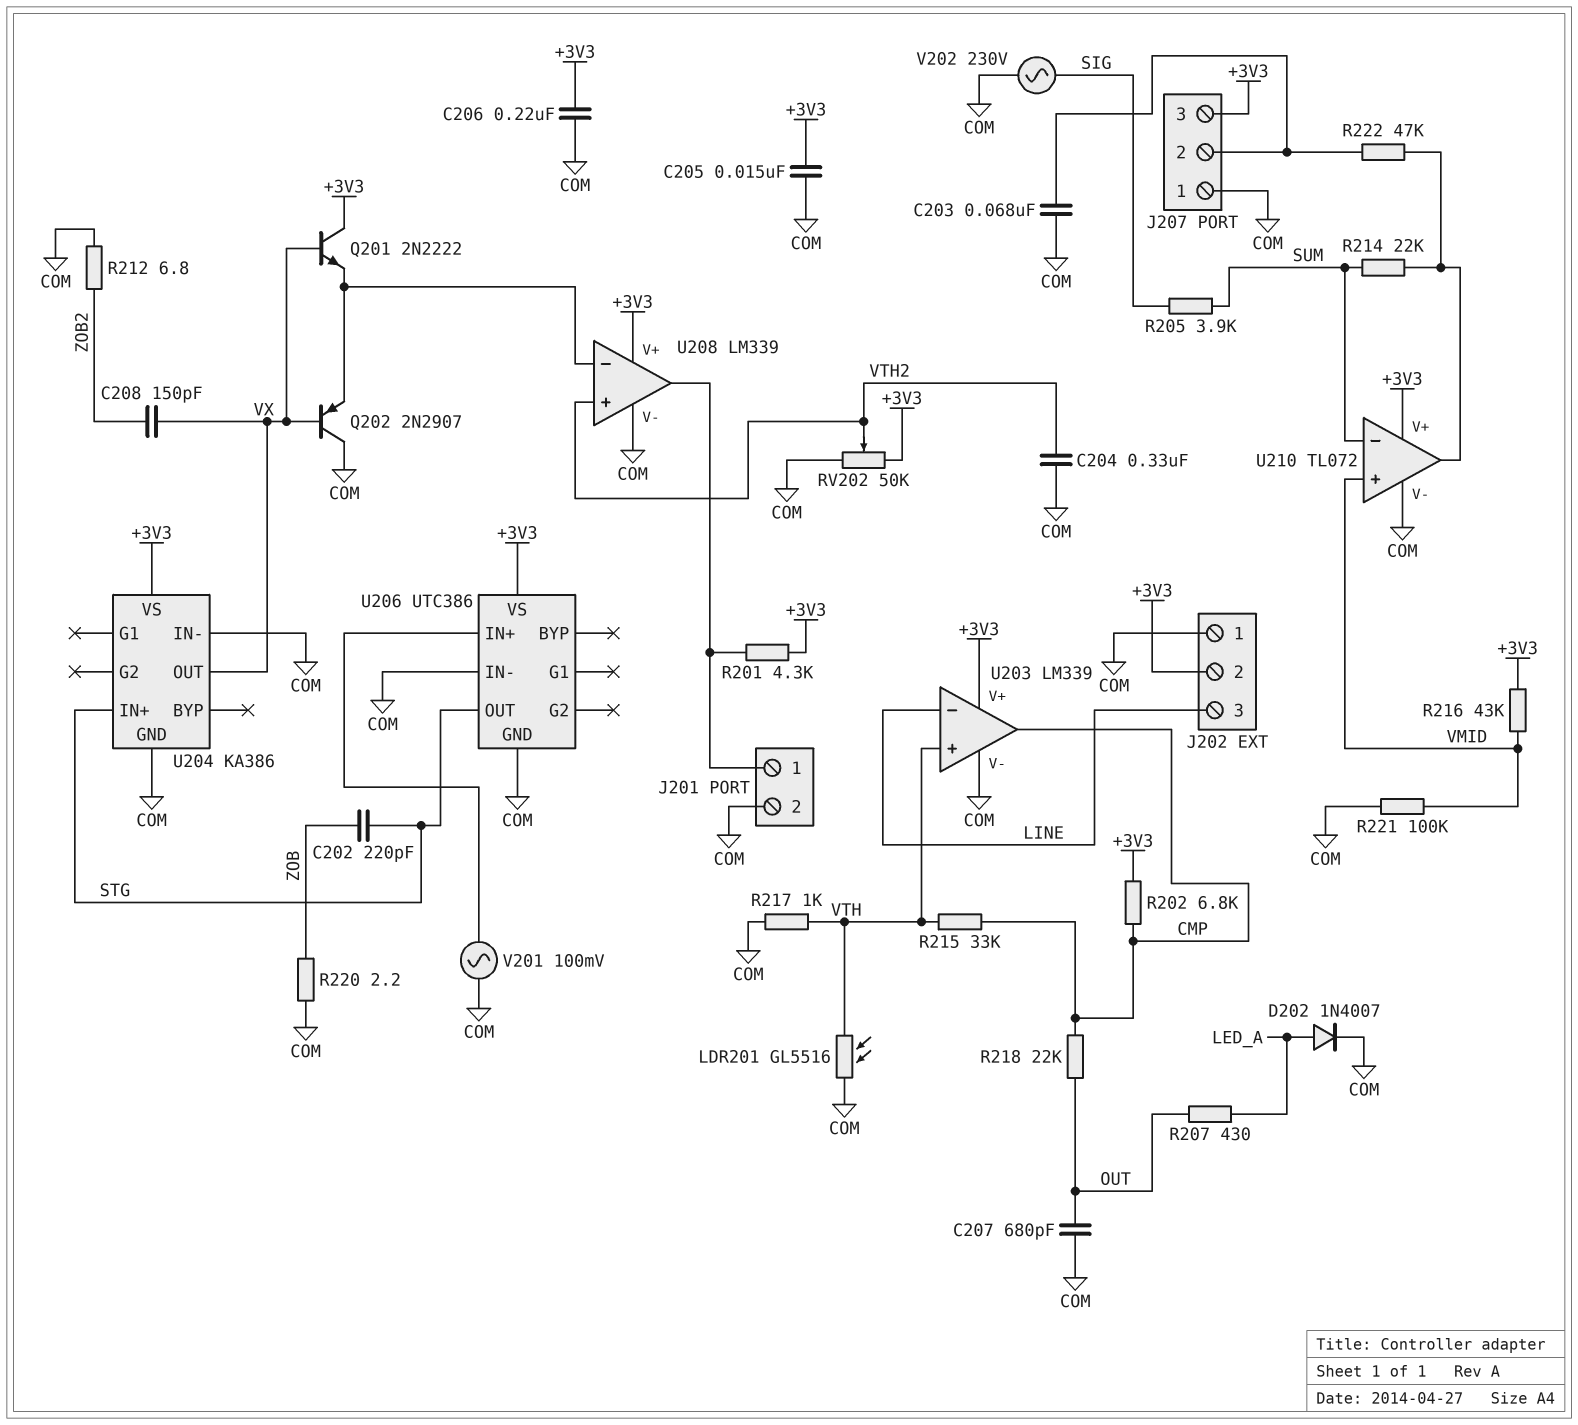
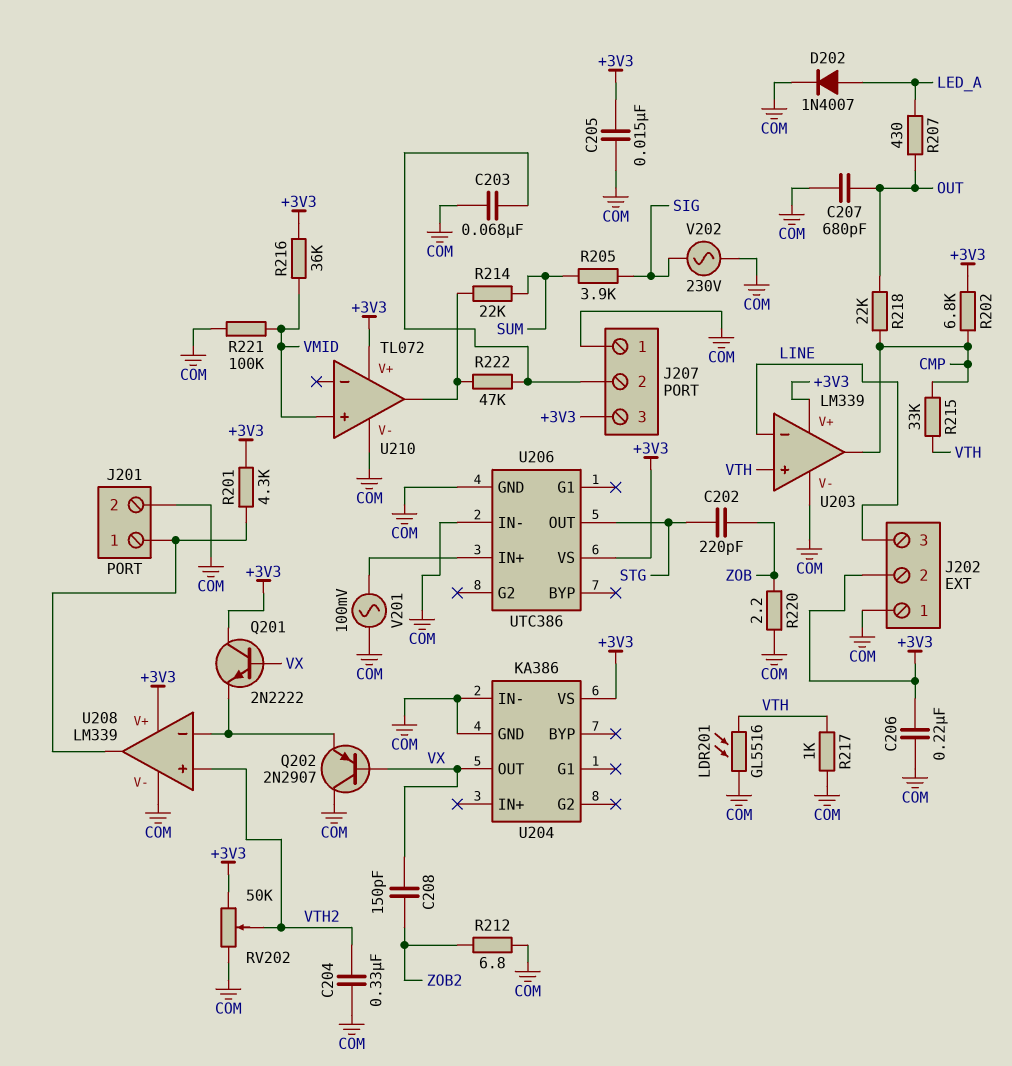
R216: 43k (+3V3, VMID) -> 36k (+3V3, VMID)
U204 pin IN+: STG -> none
U210 pin in-: SUM -> none

